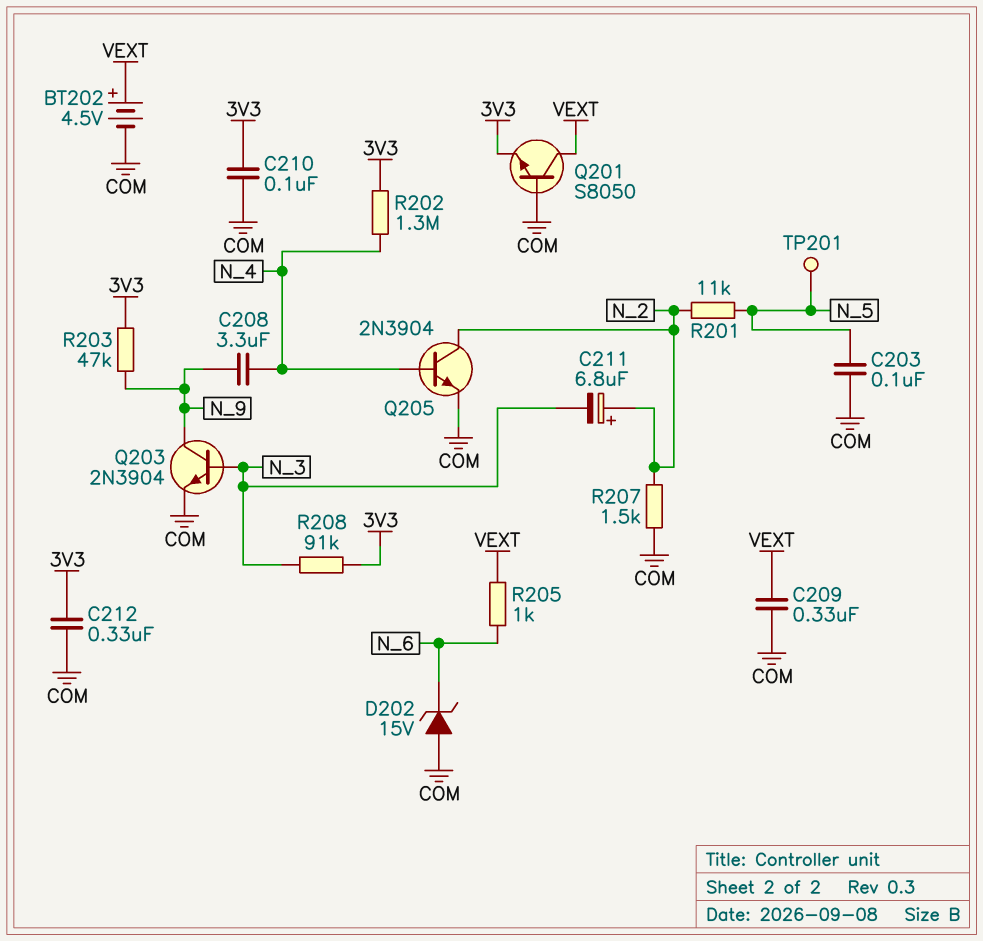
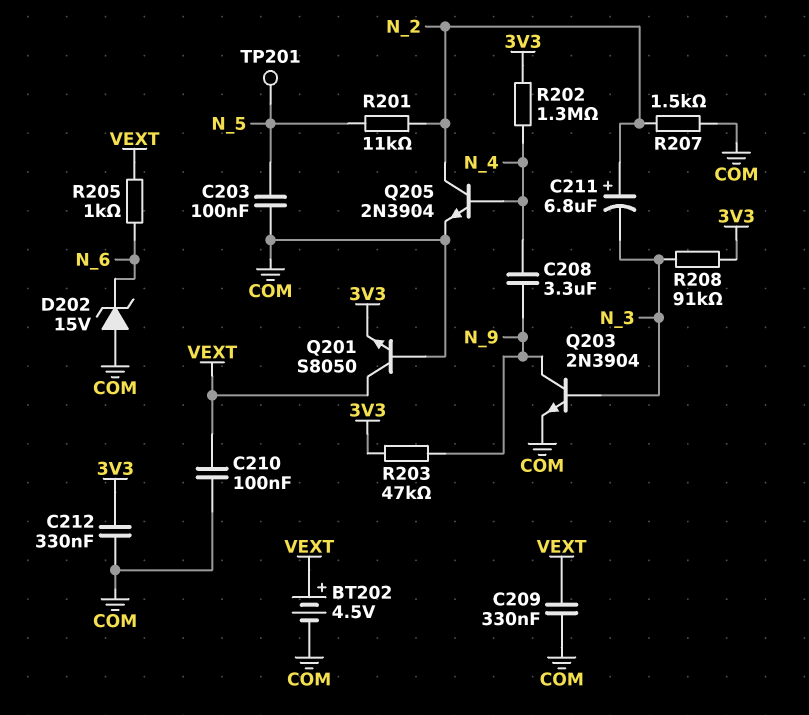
C210: 100nF (3V3, COM) -> 100nF (COM, VEXT)

